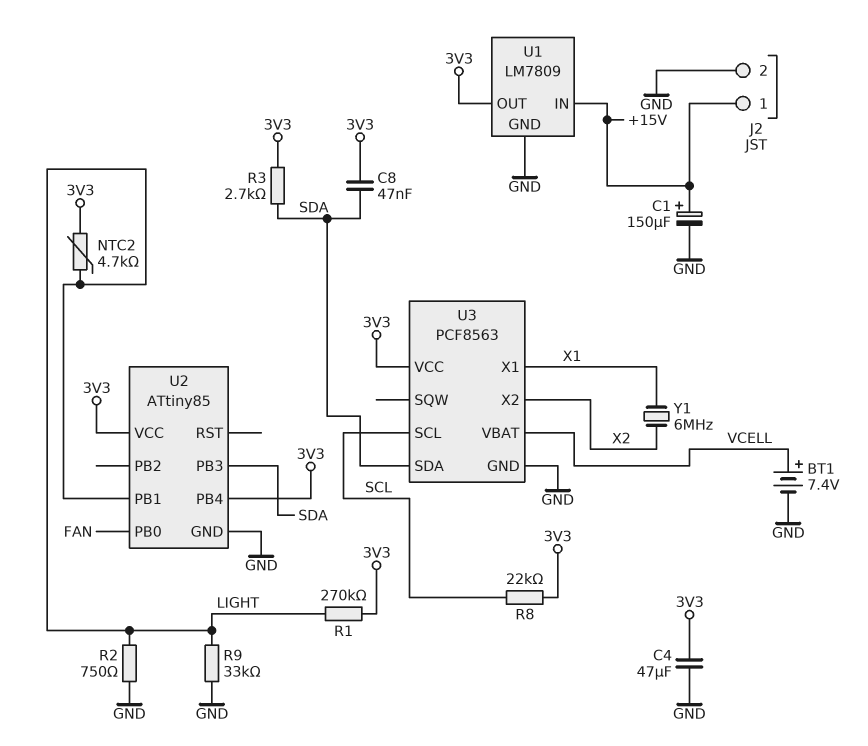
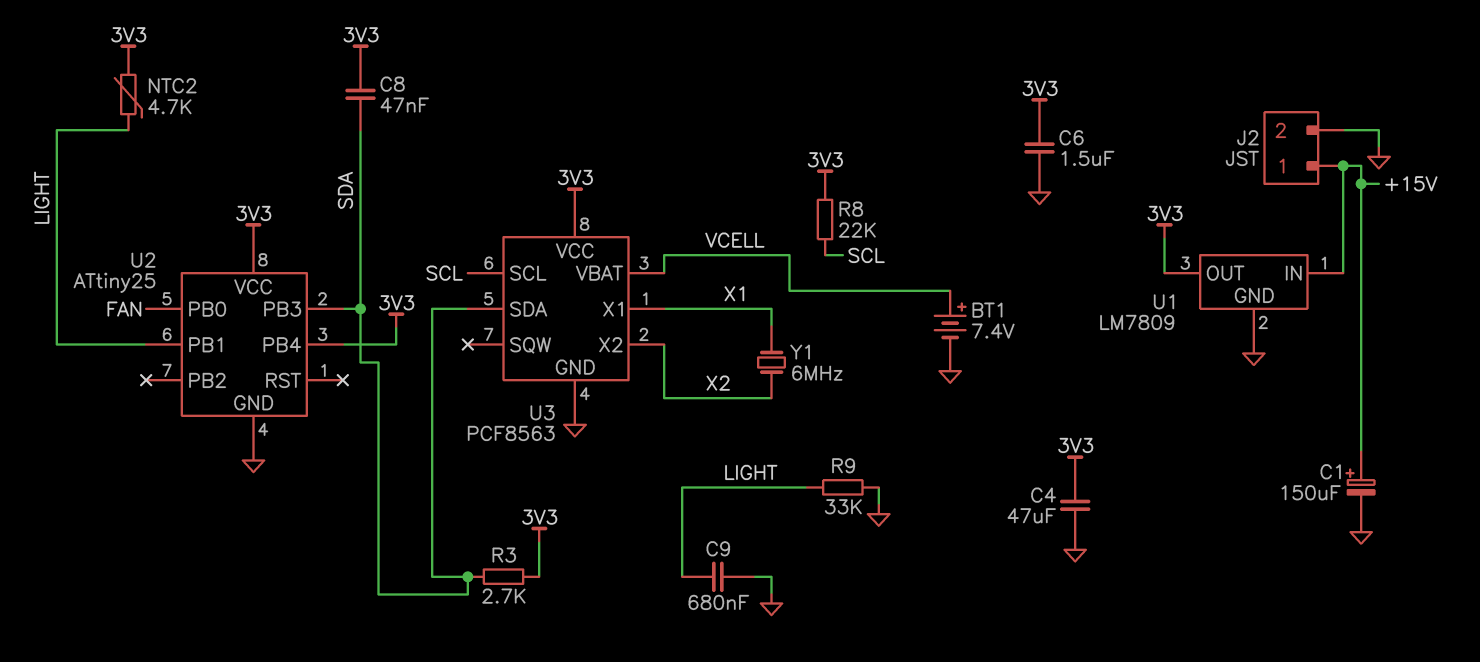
C6: none -> 1.5uF (3V3, GND)
C9: none -> 680nF (GND, LIGHT)
R1: 270k (3V3, LIGHT) -> none
R2: 750 (GND, LIGHT) -> none
U2: ATtiny85 -> ATtiny25

